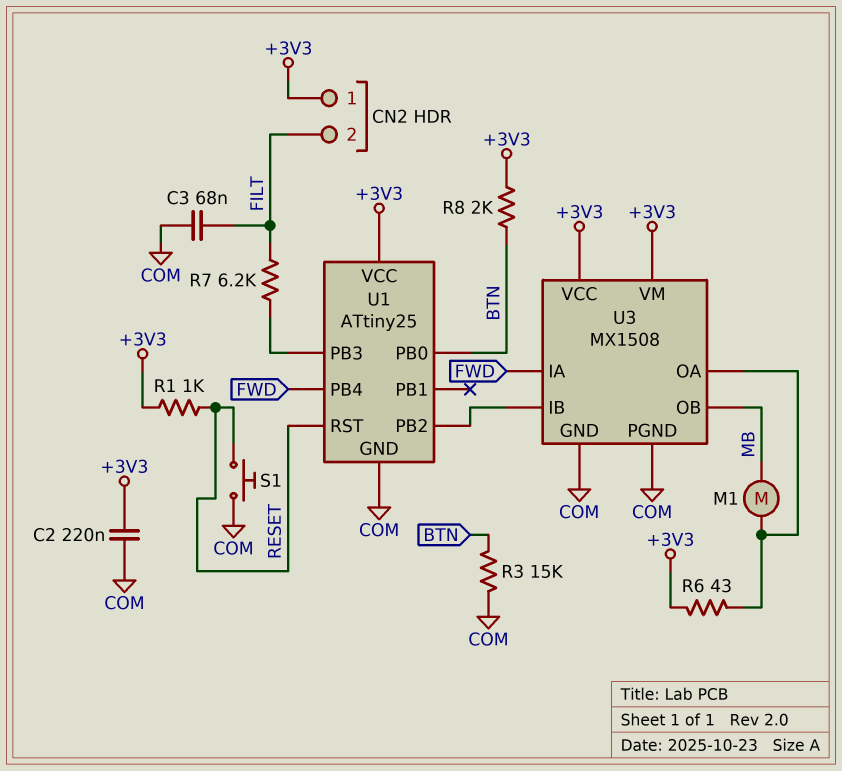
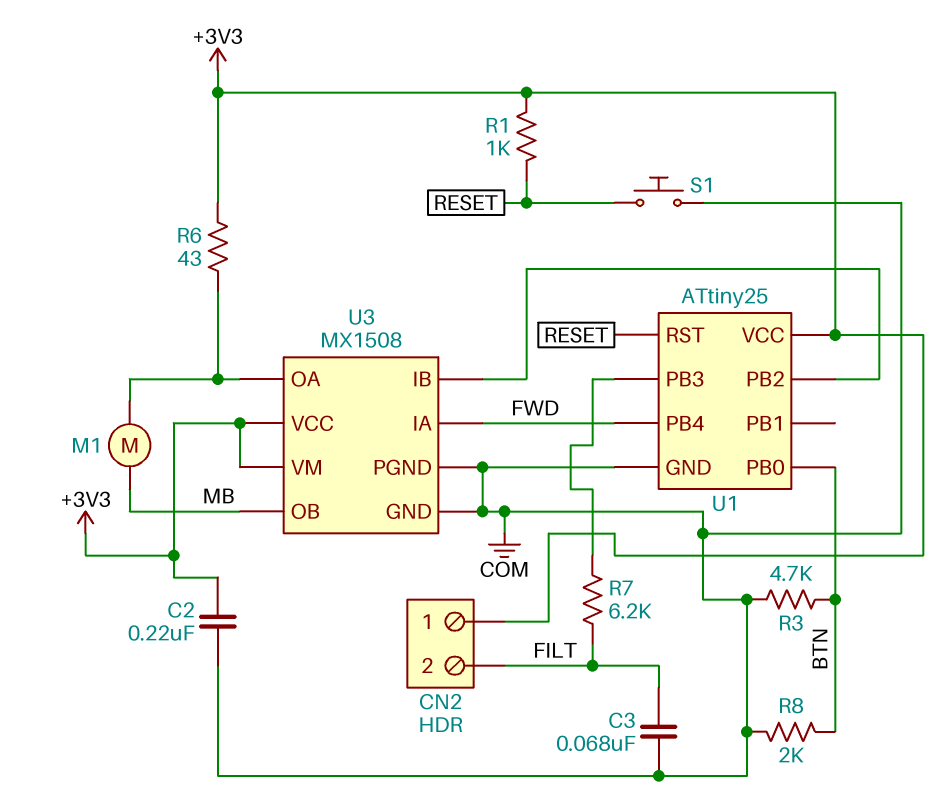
R3: 15k (BTN, COM) -> 4.7k (BTN, COM)
R8: 2k (+3V3, BTN) -> 2k (BTN, COM)

